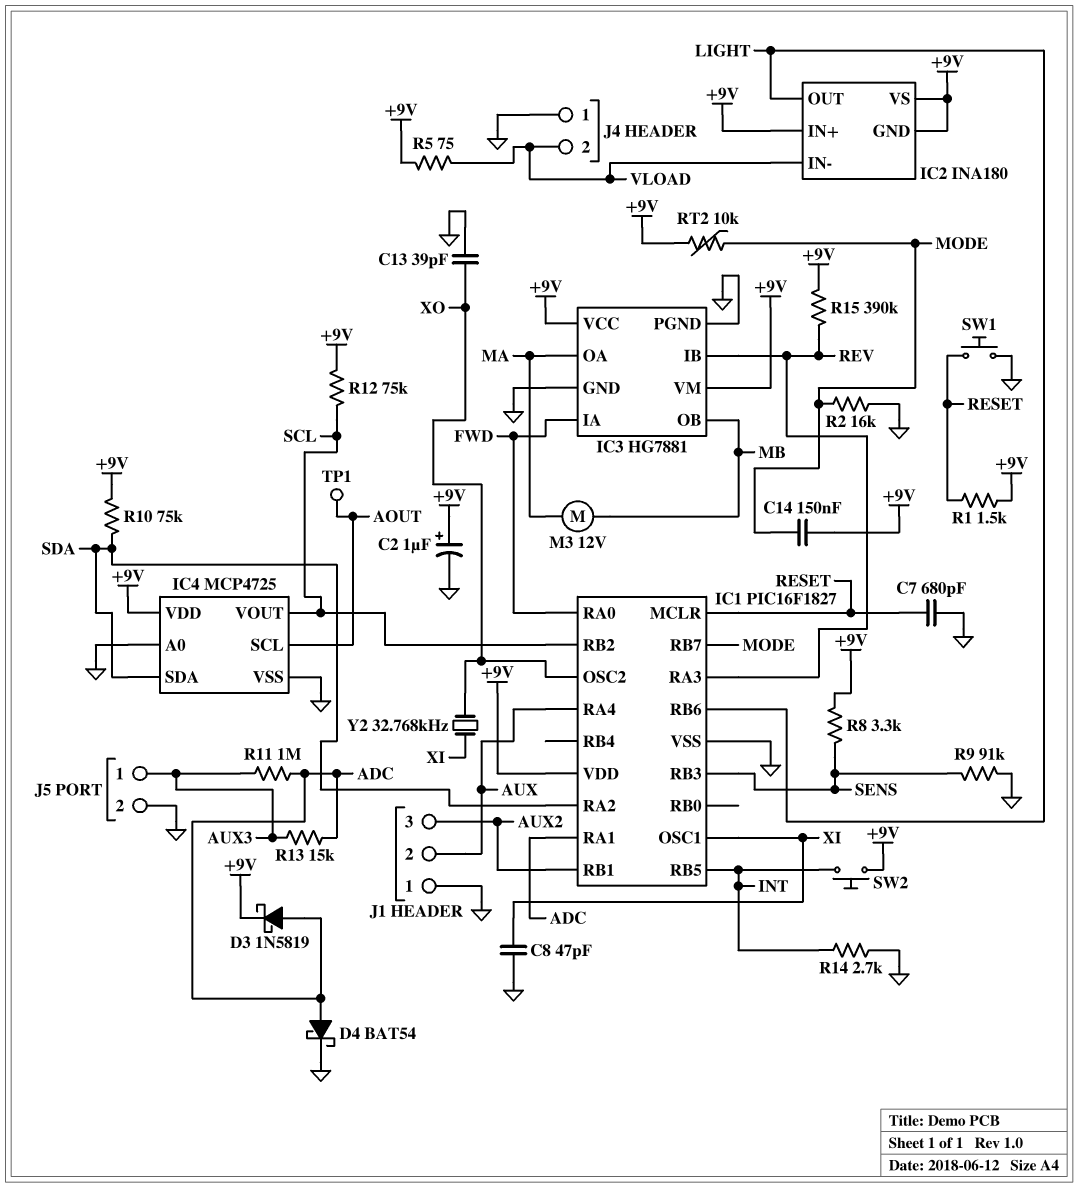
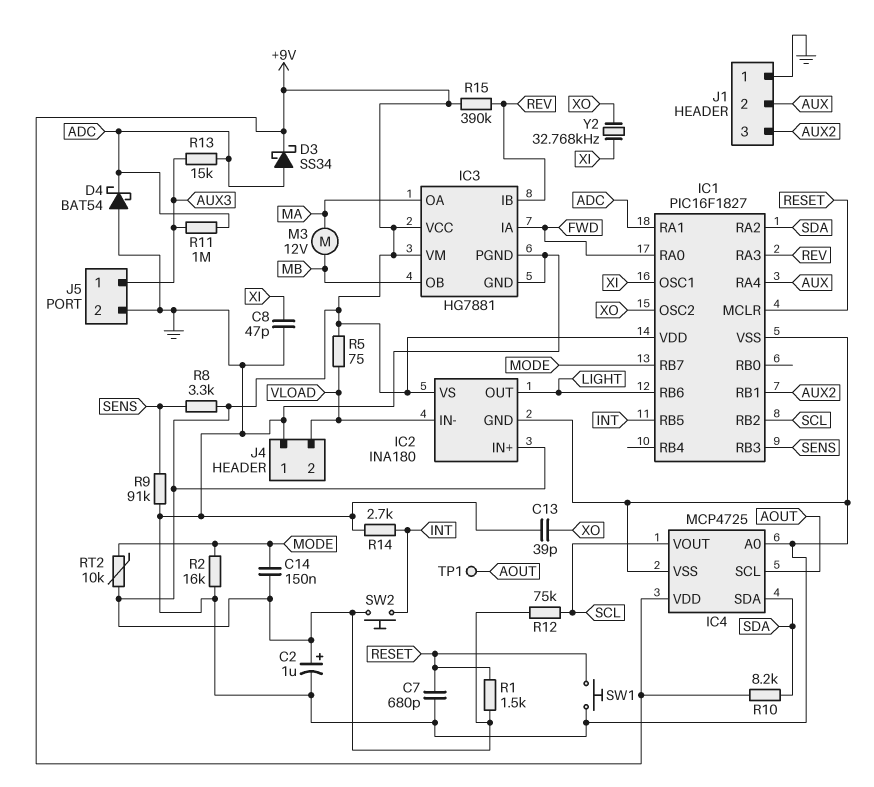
D3: schottky 1N5819 (A ADC, K +9V) -> schottky SS34 (A ADC, K +9V)
D4: schottky BAT54 (A ADC, K GND) -> schottky BAT54 (A GND, K ADC)
IC2 pin GND: +9V -> GND
R10: 75k (+9V, SDA) -> 8.2k (+9V, SDA)

